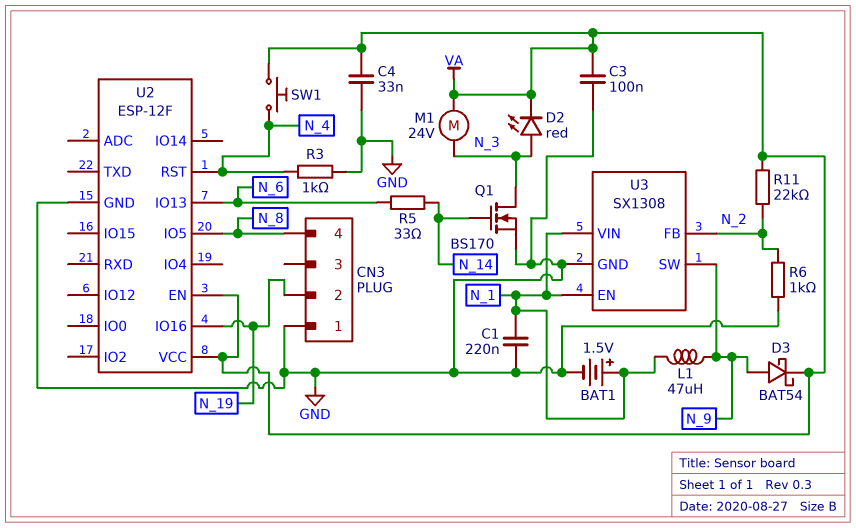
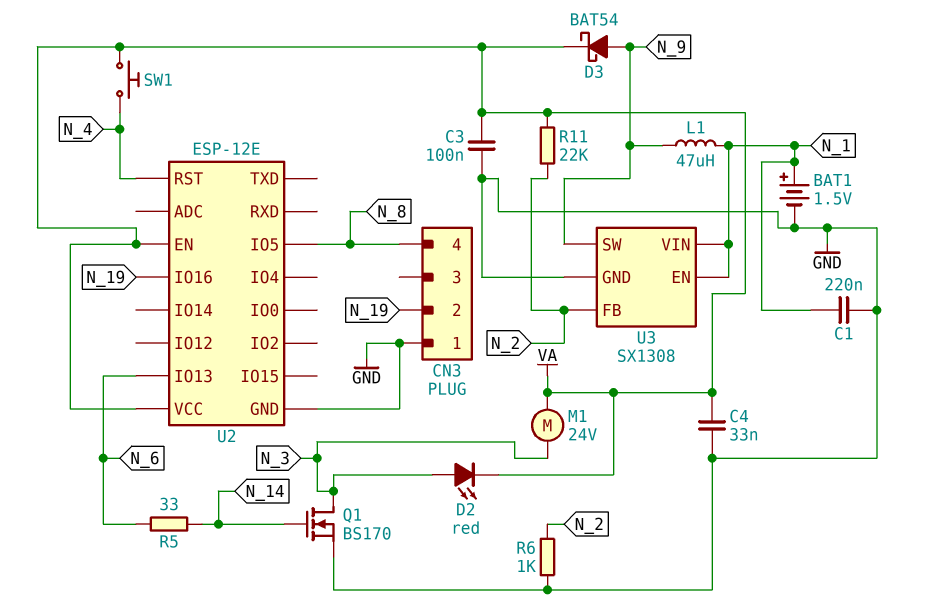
R3: 1k (GND, N_4) -> none
U2: ESP-12F -> ESP-12E

